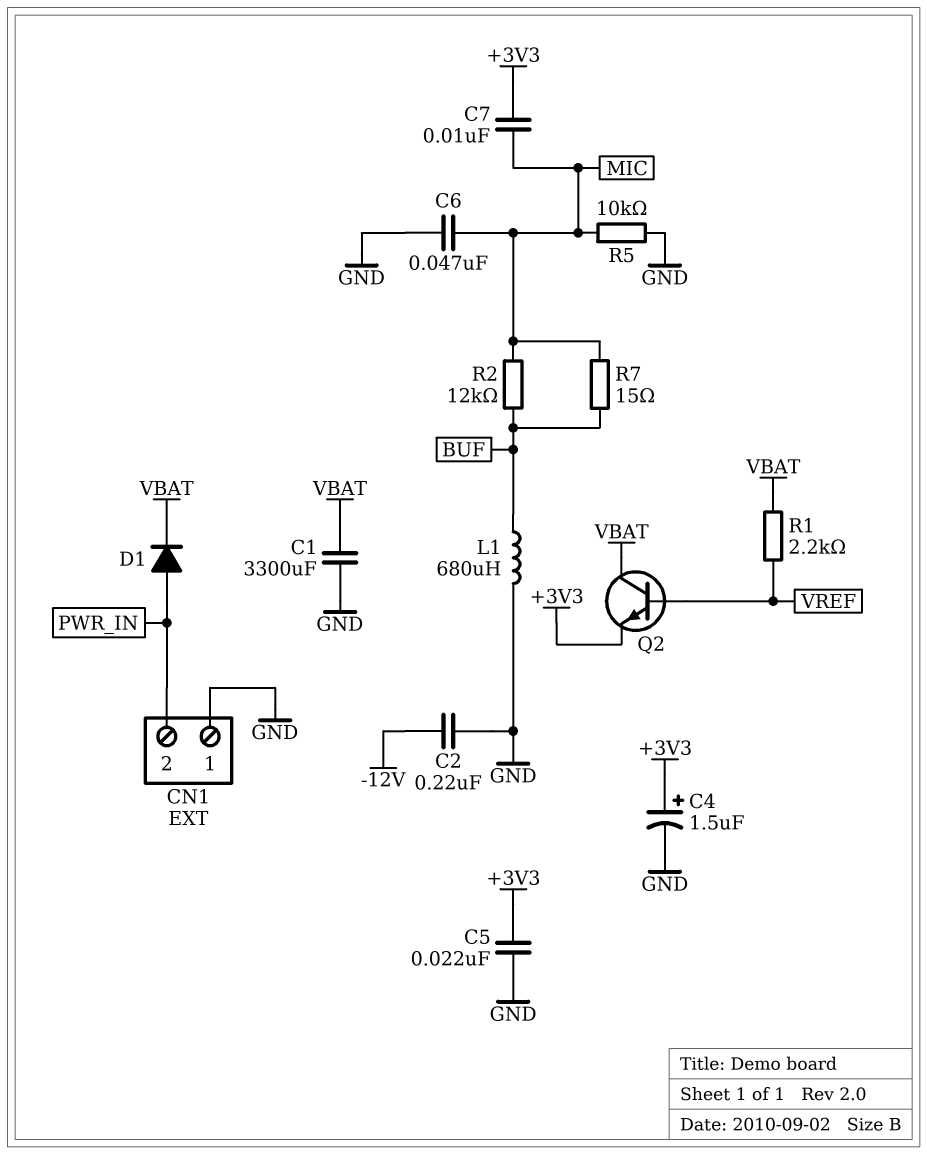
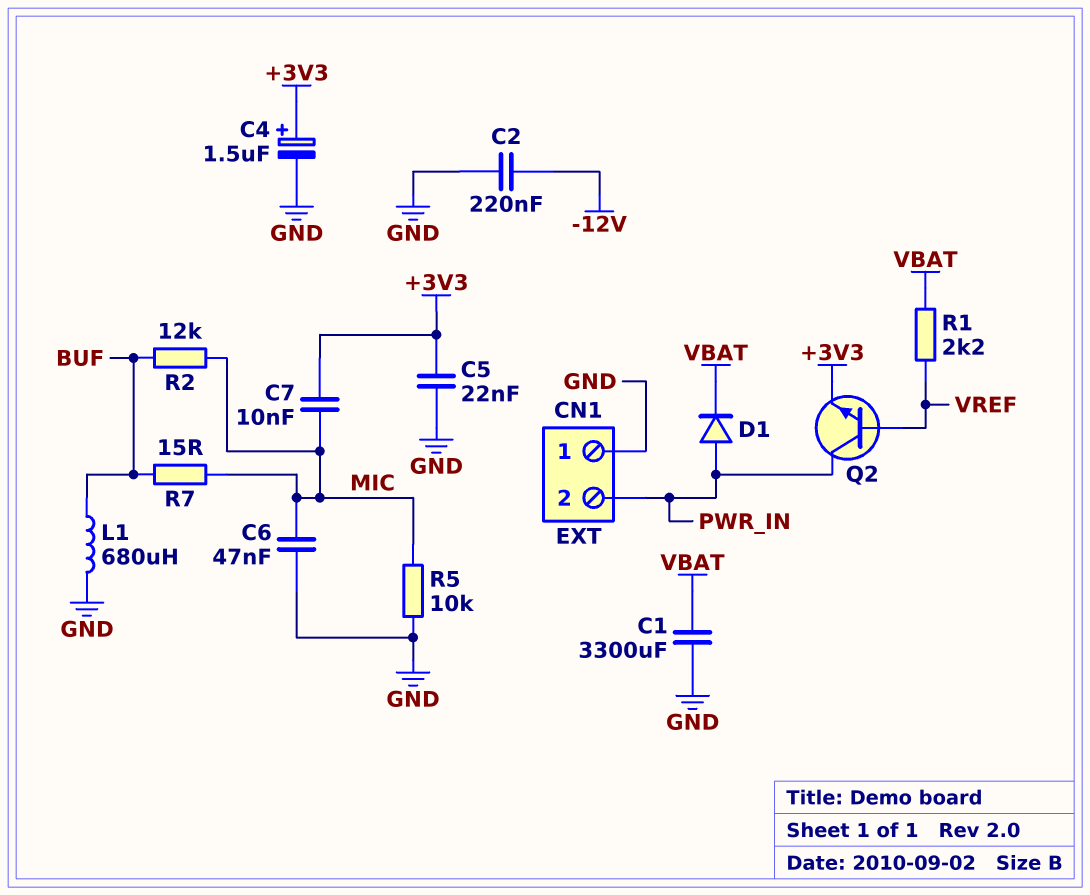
Q2: NPN (B VREF, C VBAT, E +3V3) -> NPN (B VREF, C PWR_IN, E +3V3)

